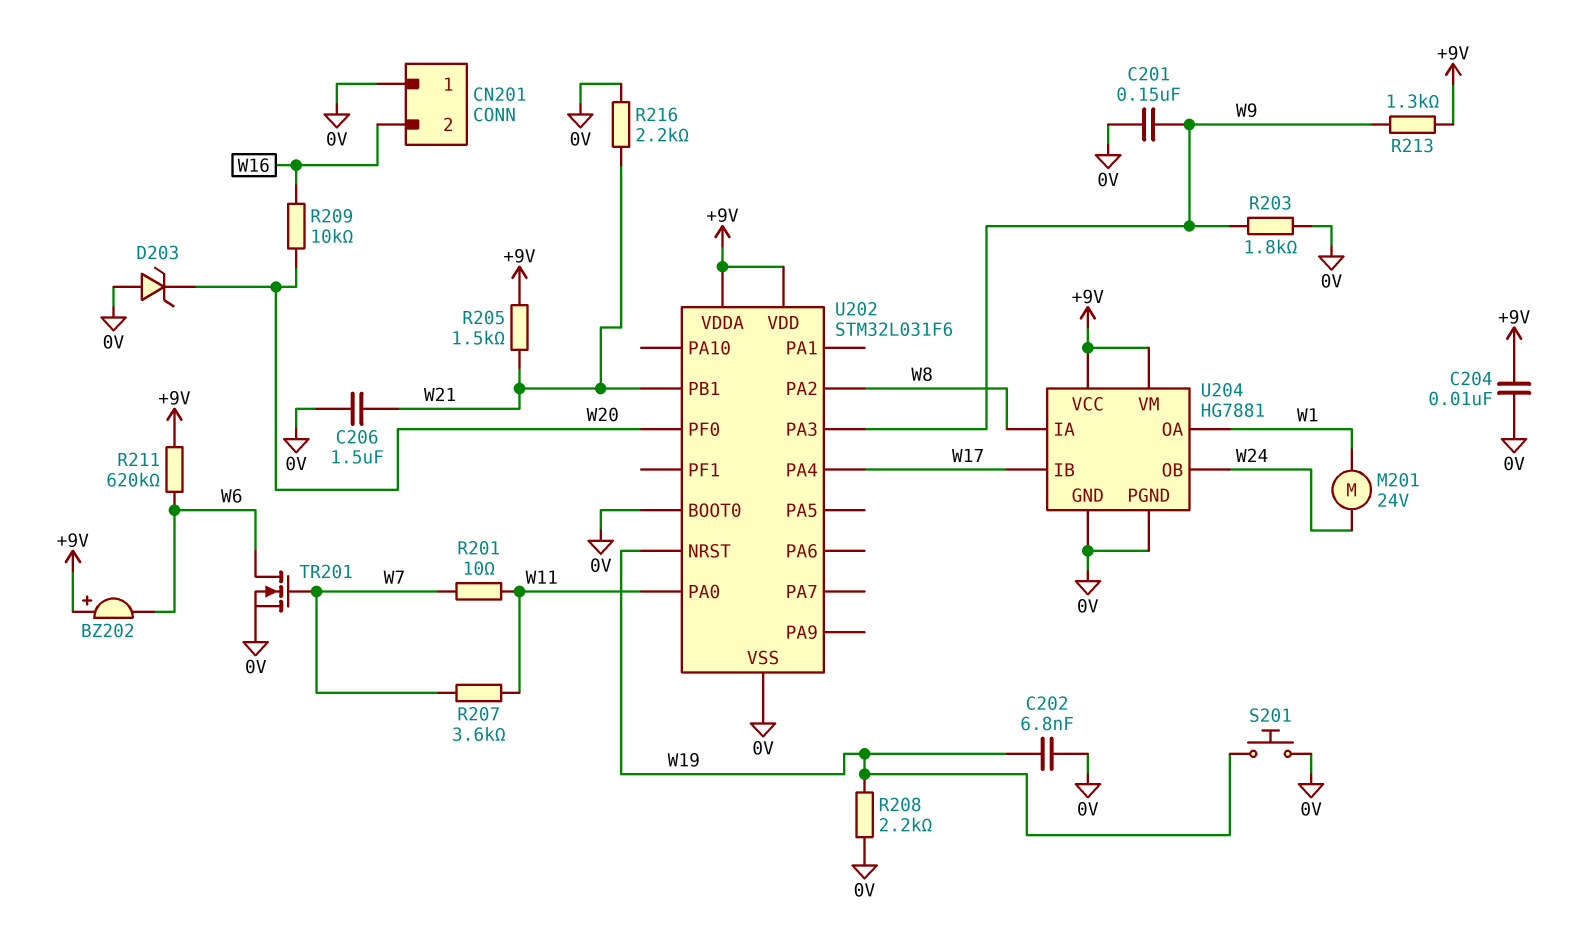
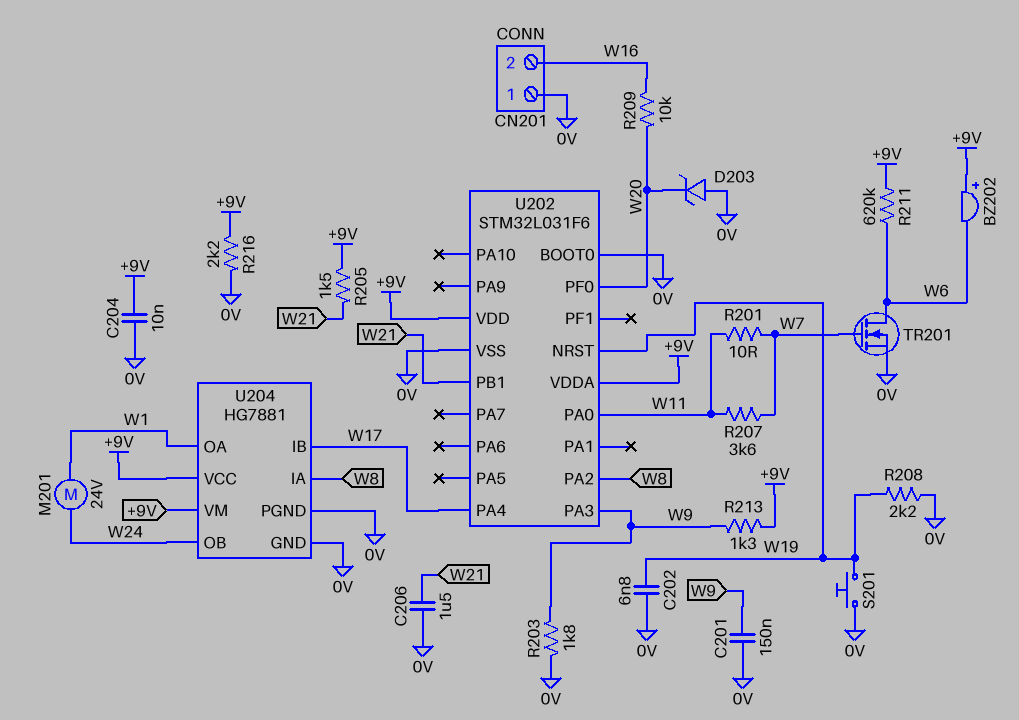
R216: 2.2k (0V, W21) -> 2.2k (+9V, 0V)

